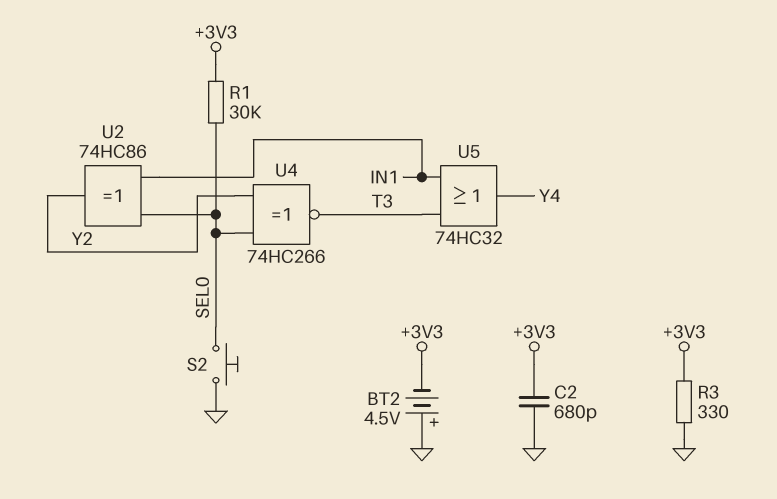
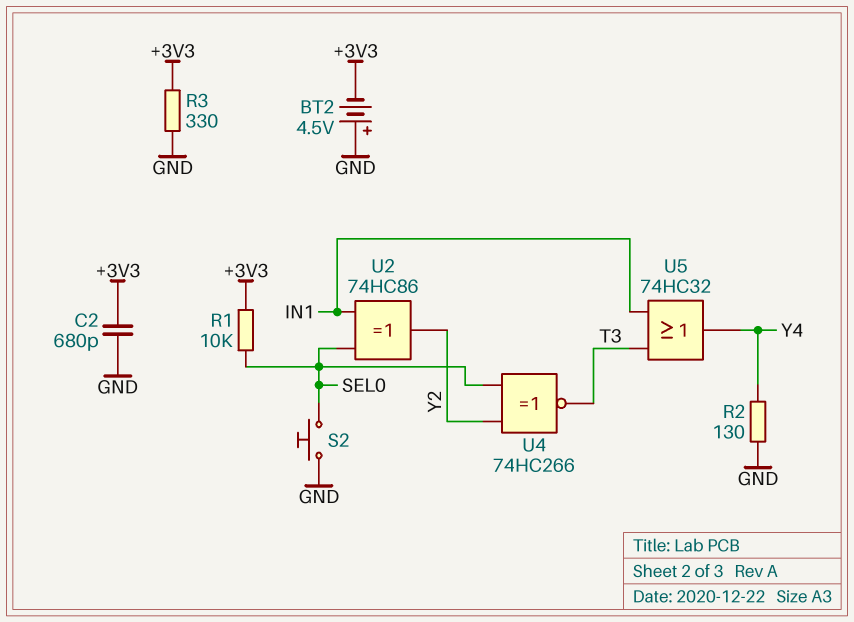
R1: 30k (+3V3, SEL0) -> 10k (+3V3, SEL0)
R2: none -> 130 (GND, Y4)

